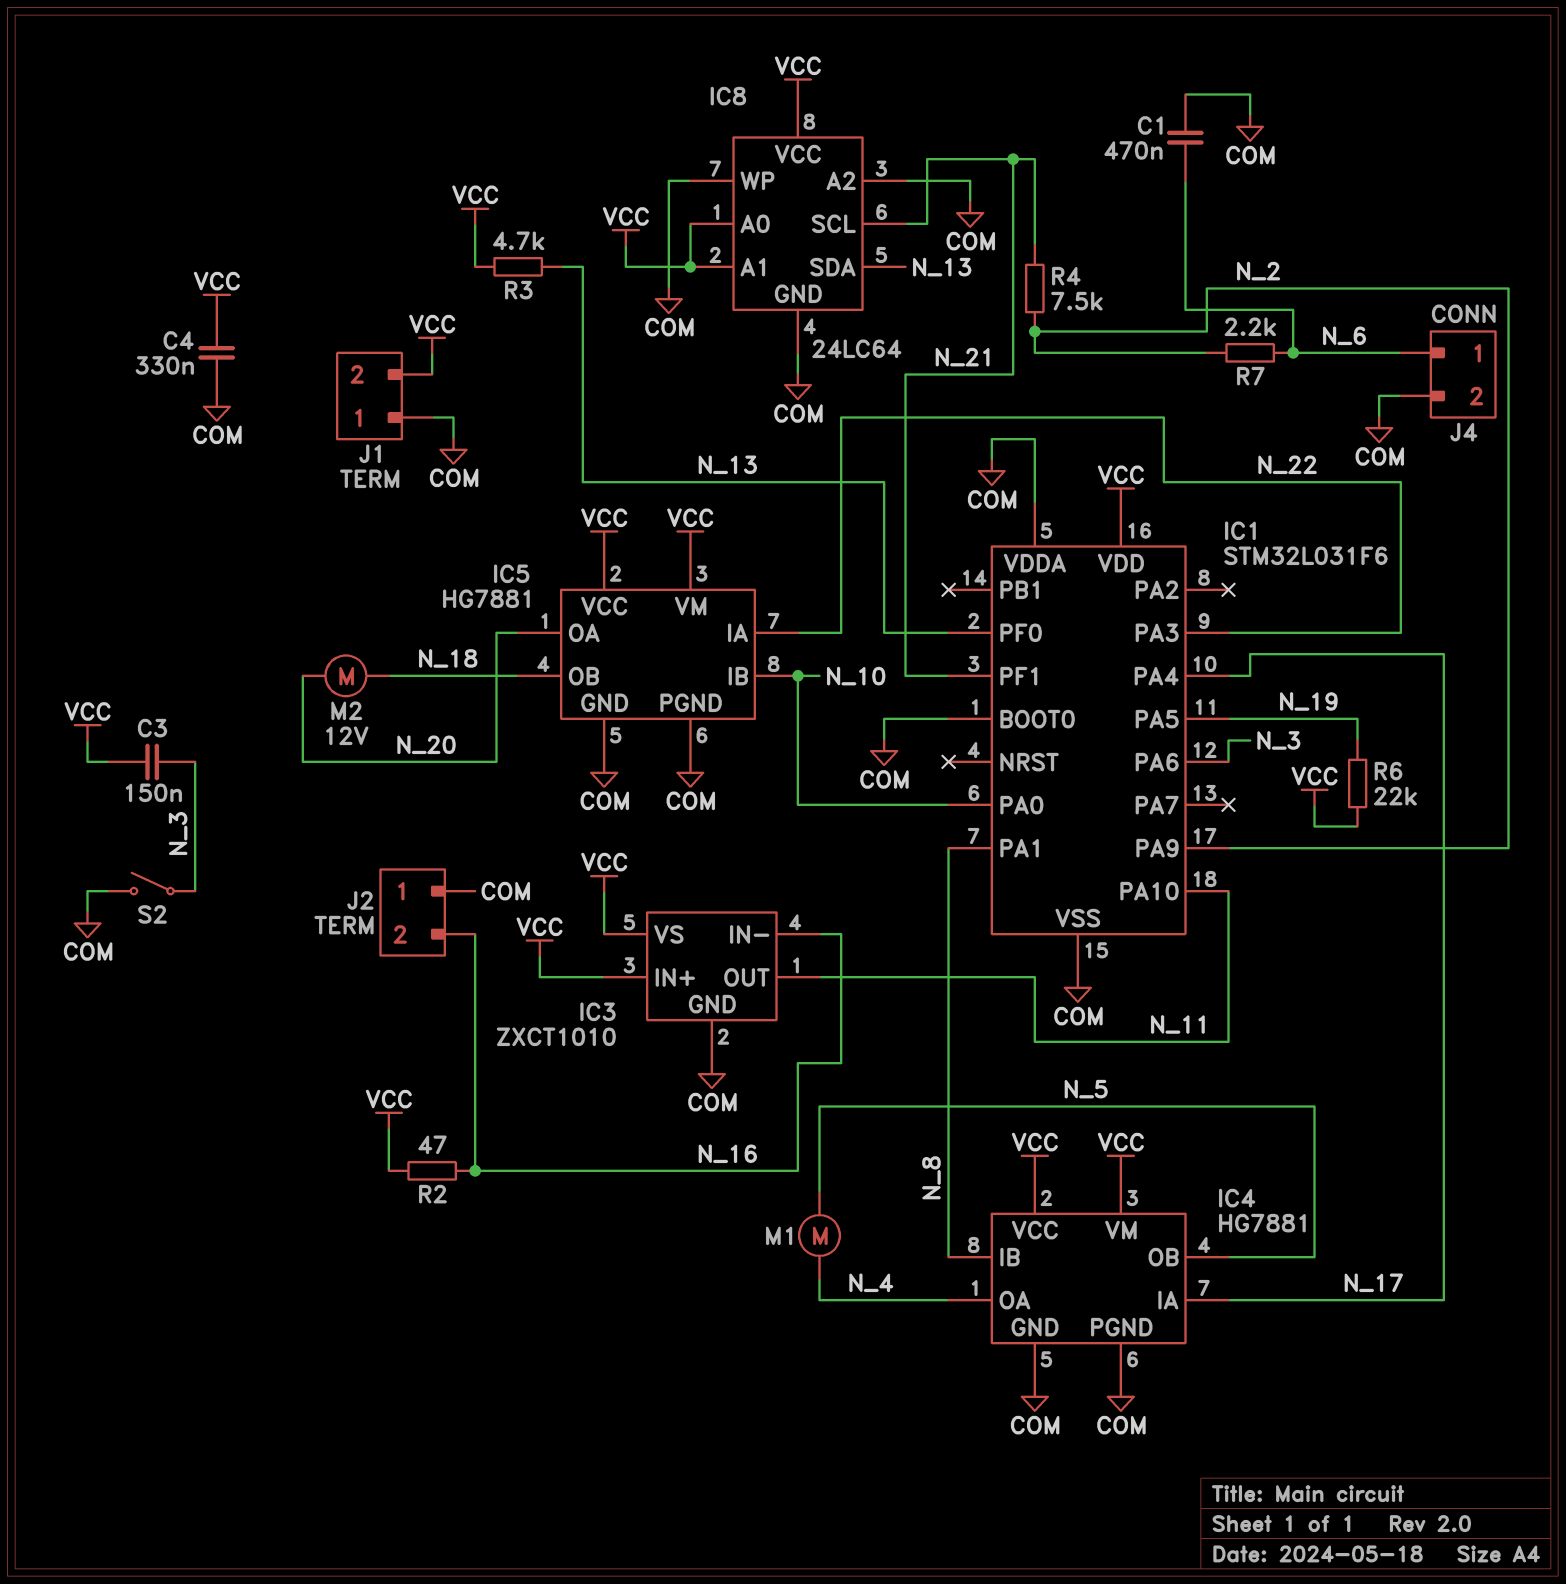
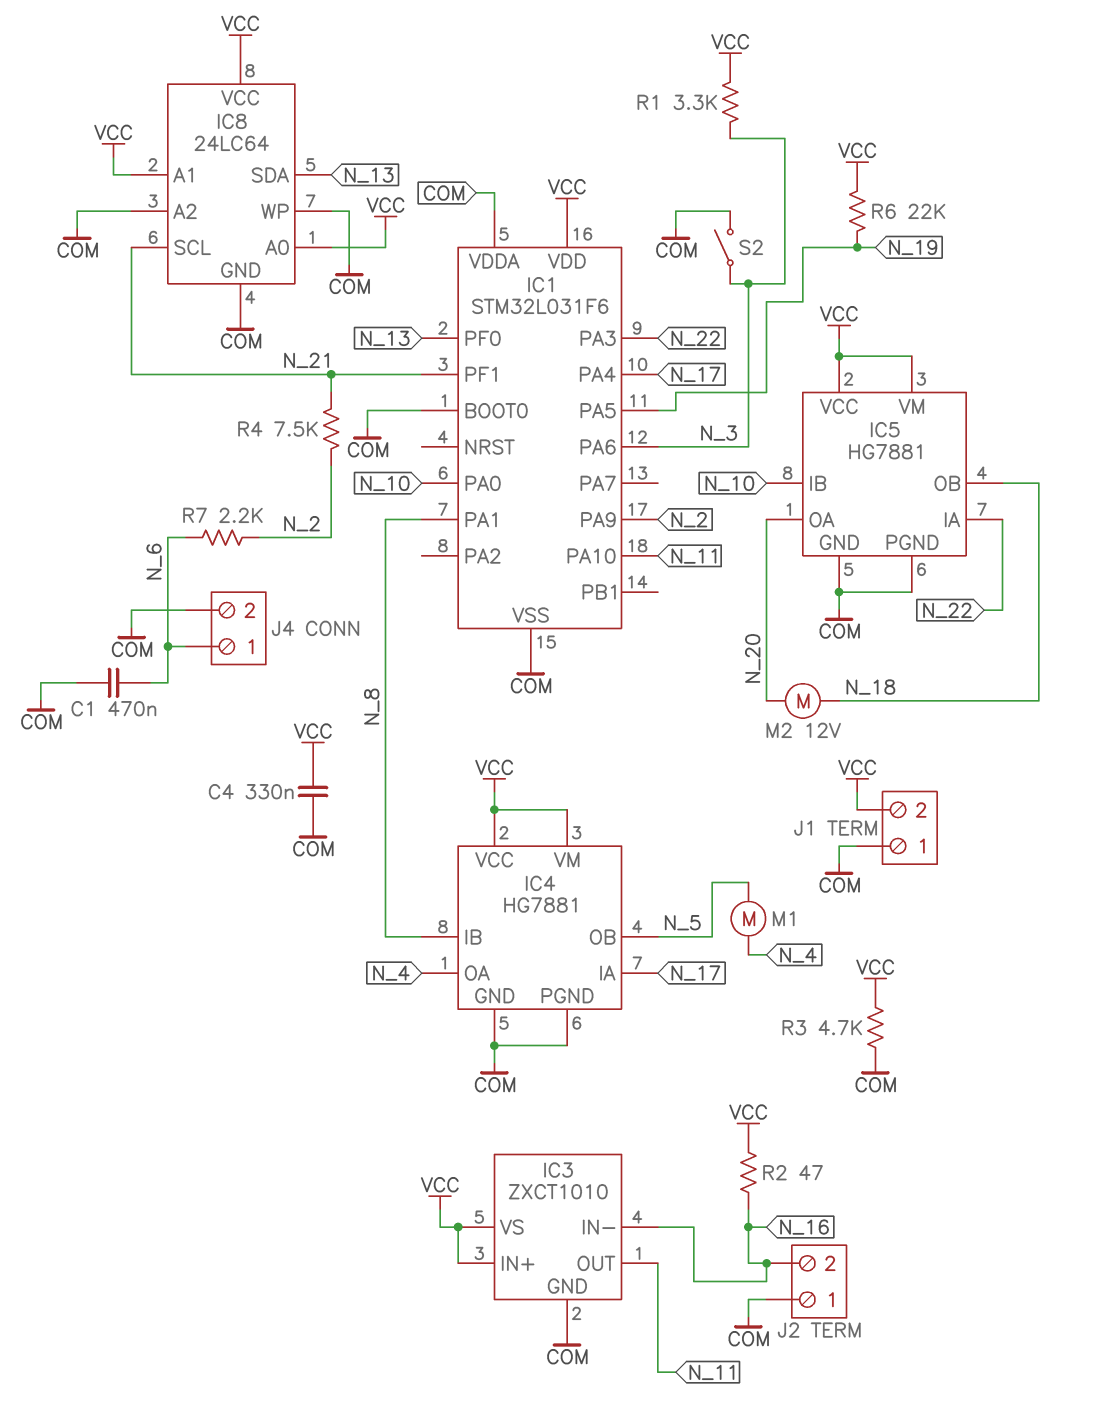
C3: 150nF (N_3, VCC) -> none
R1: none -> 3.3k (N_3, VCC)
R3: 4.7k (N_13, VCC) -> 4.7k (COM, VCC)

